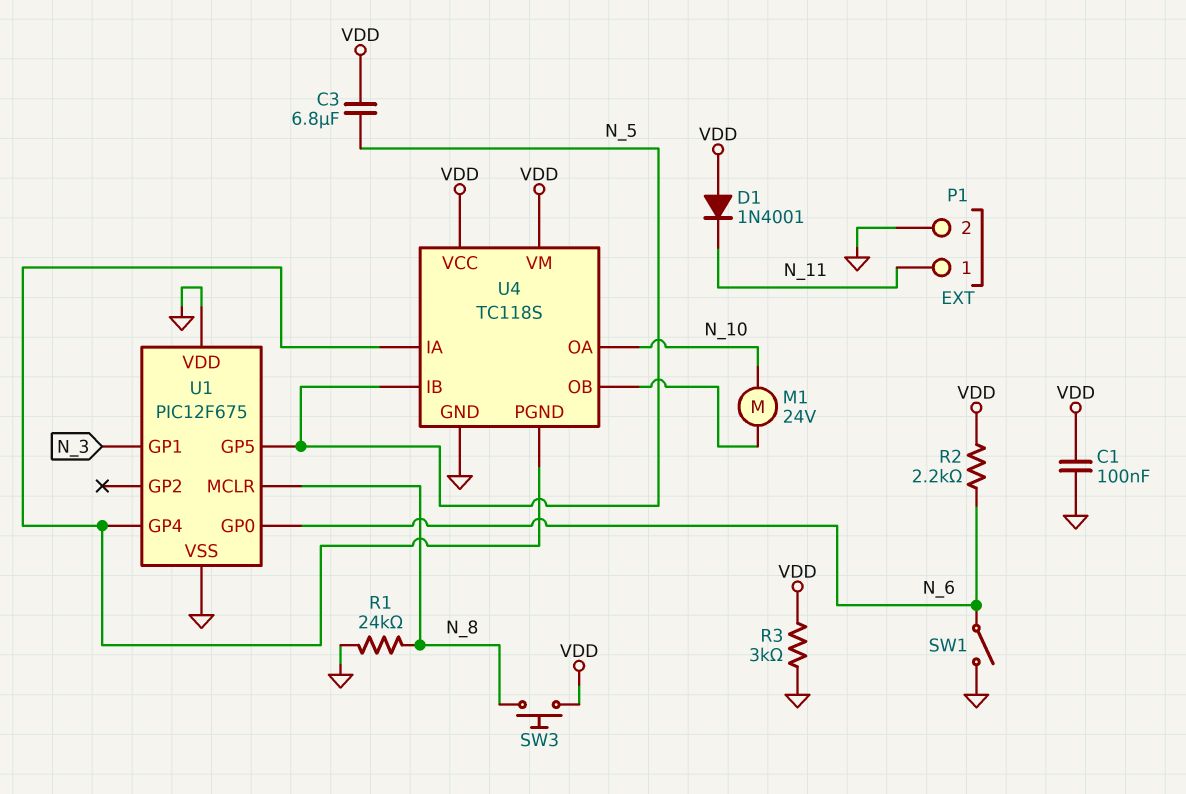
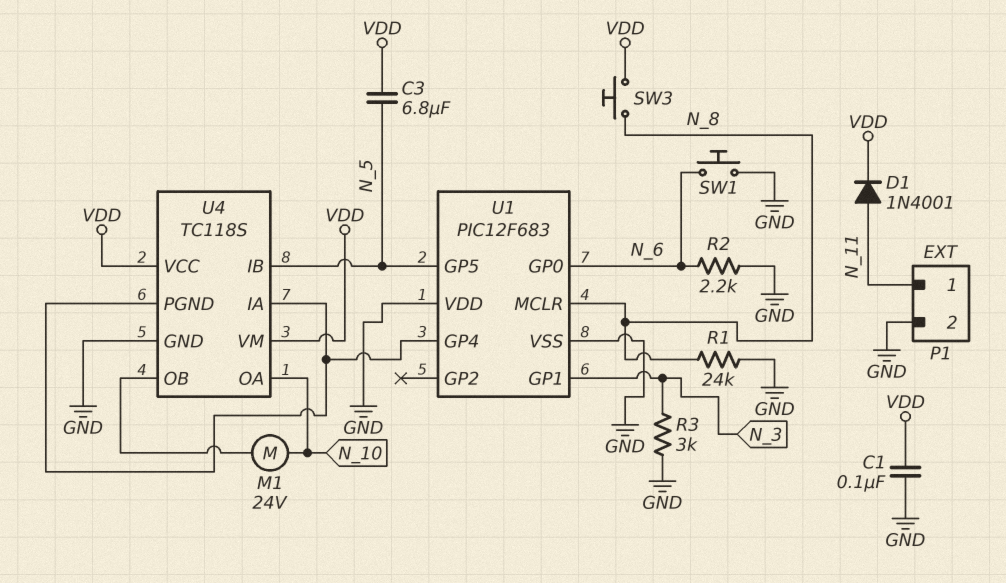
D1: diode 1N4001 (A VDD, K N_11) -> diode 1N4001 (A N_11, K VDD)
R2: 2.2k (N_6, VDD) -> 2.2k (GND, N_6)
R3: 3k (GND, VDD) -> 3k (GND, N_3)
SW1: switch (GND, N_6) -> button (GND, N_6)
U1: PIC12F675 -> PIC12F683

